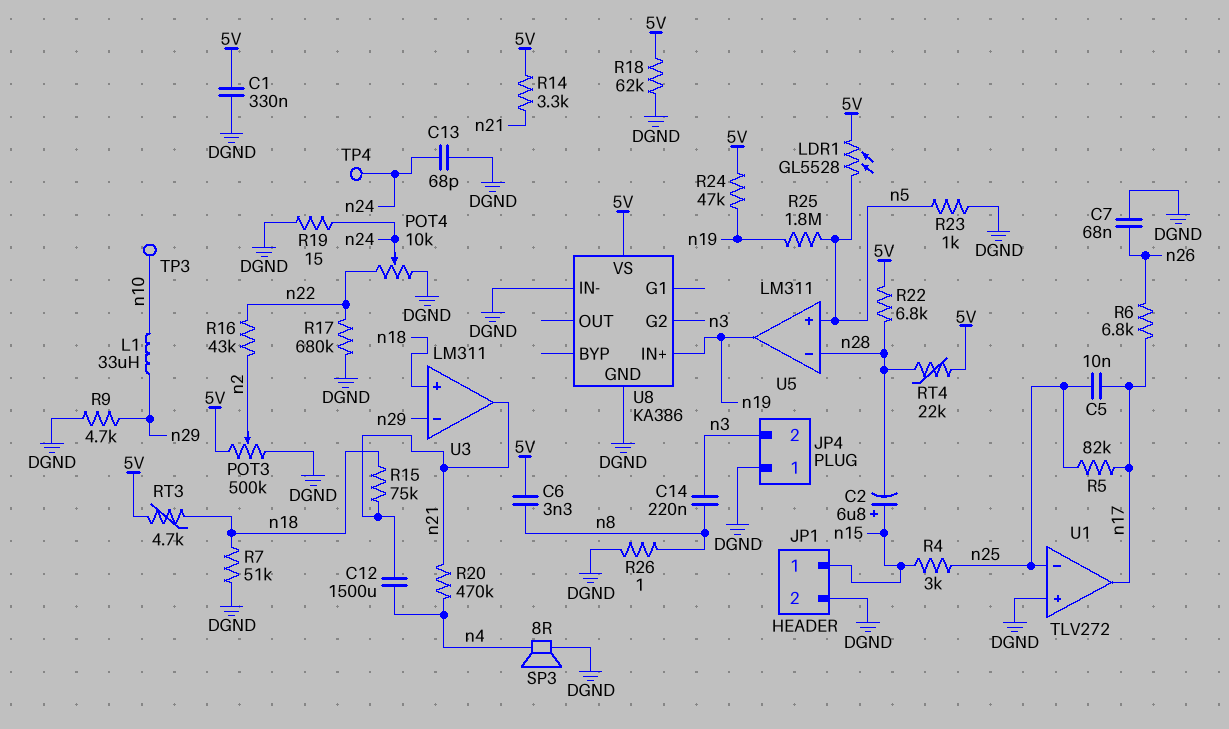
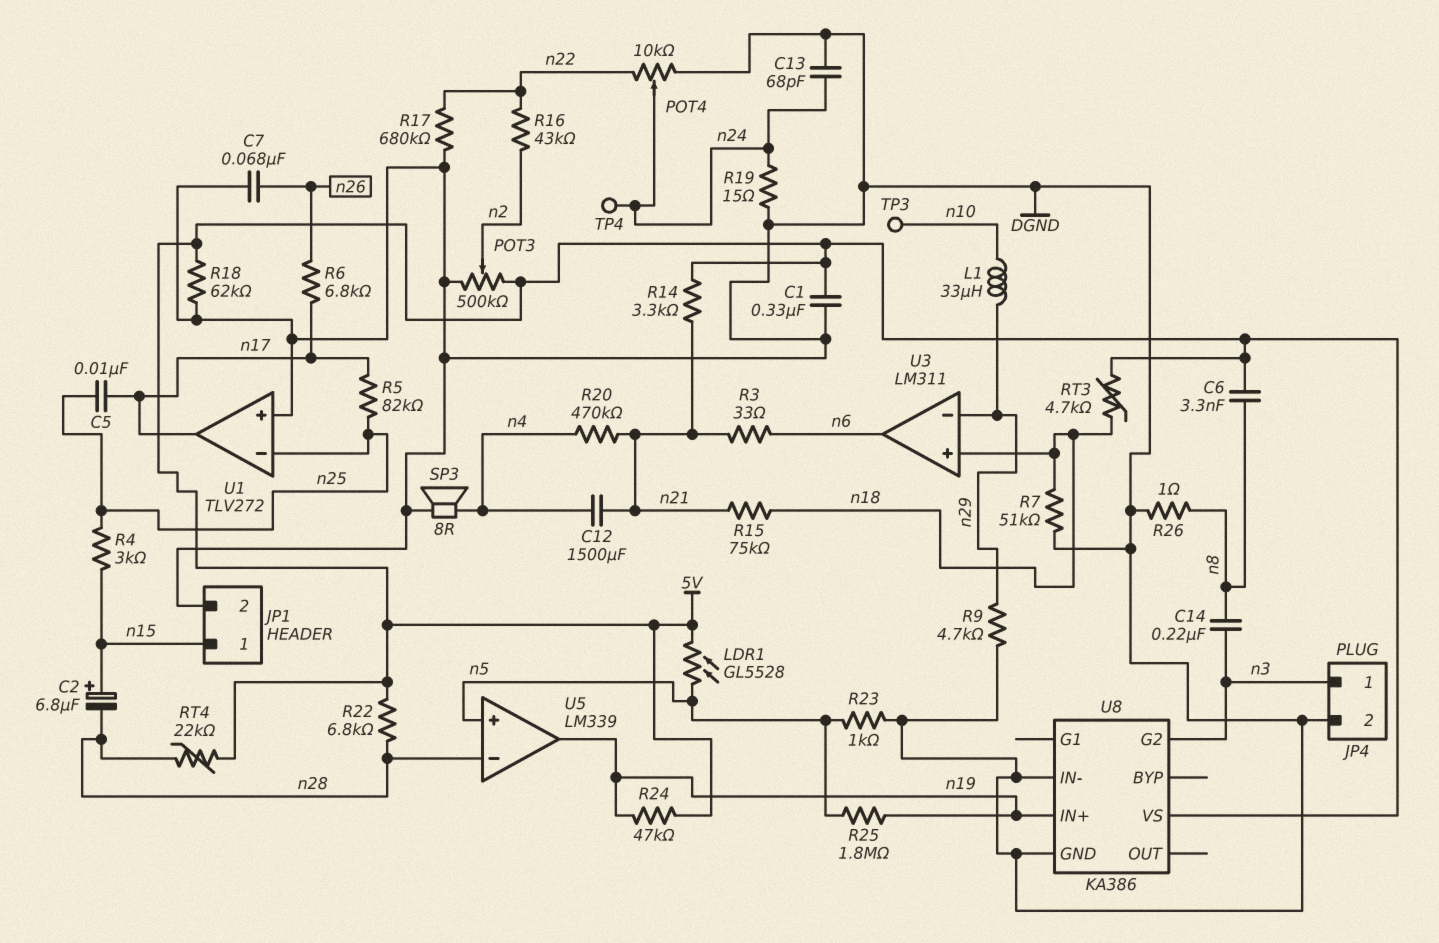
JP4 pin 1: DGND -> n3
JP4 pin 2: n3 -> DGND
R3: none -> 33 (n6, n21)
U3 pin out: n21 -> n6
U5: LM311 -> LM339

